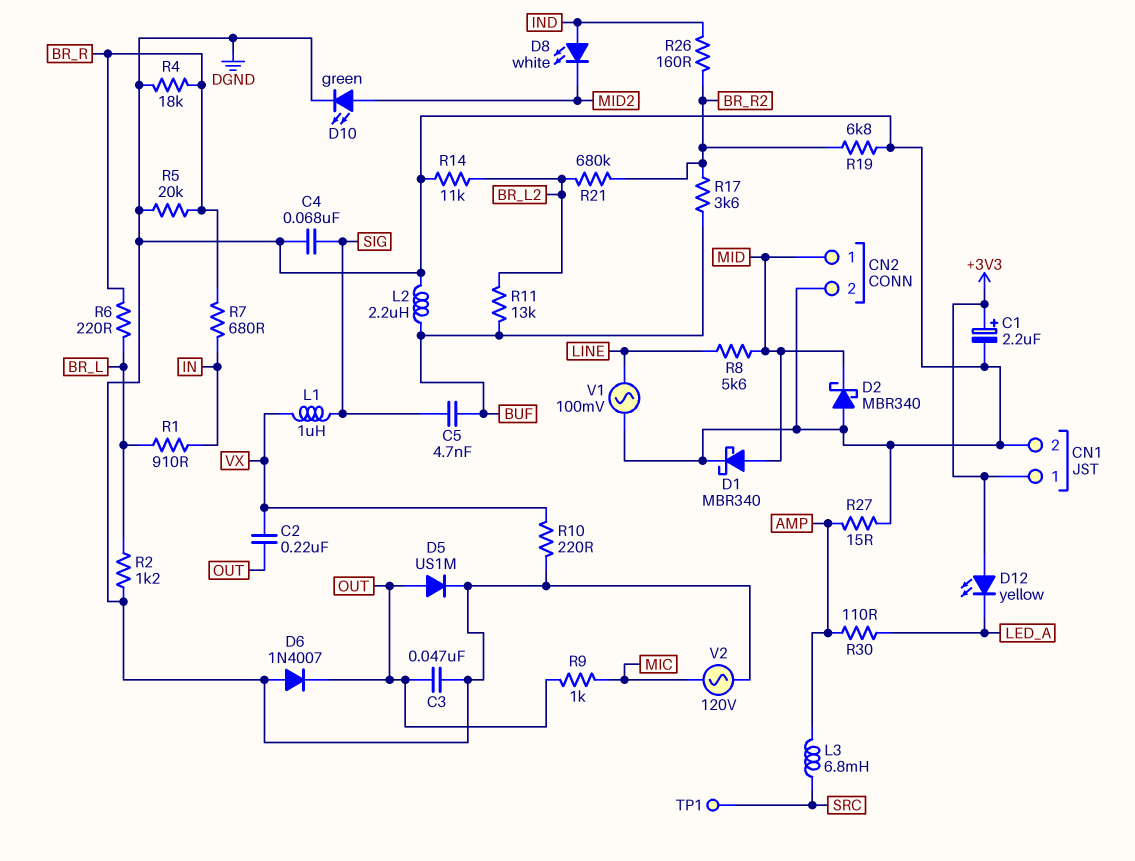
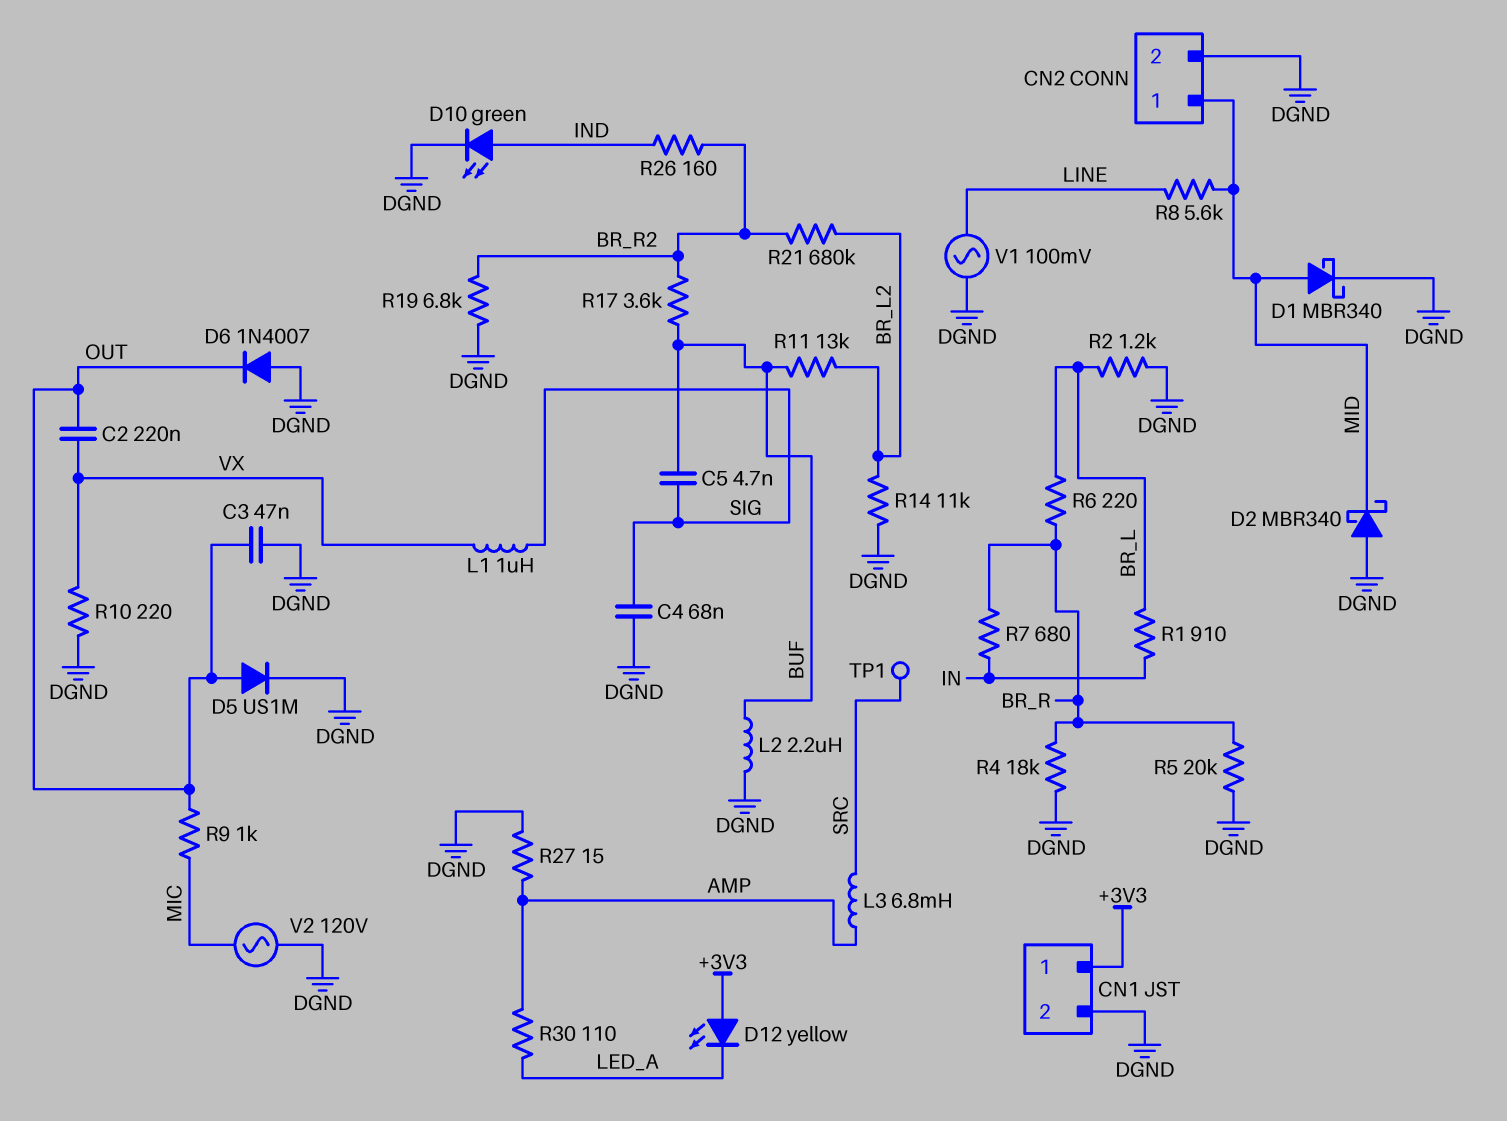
C1: 2.2uF (plus +3V3, minus DGND) -> none
D8: LED white (A IND, K MID2) -> none
D10: LED green (A MID2, K DGND) -> LED green (A IND, K DGND)

